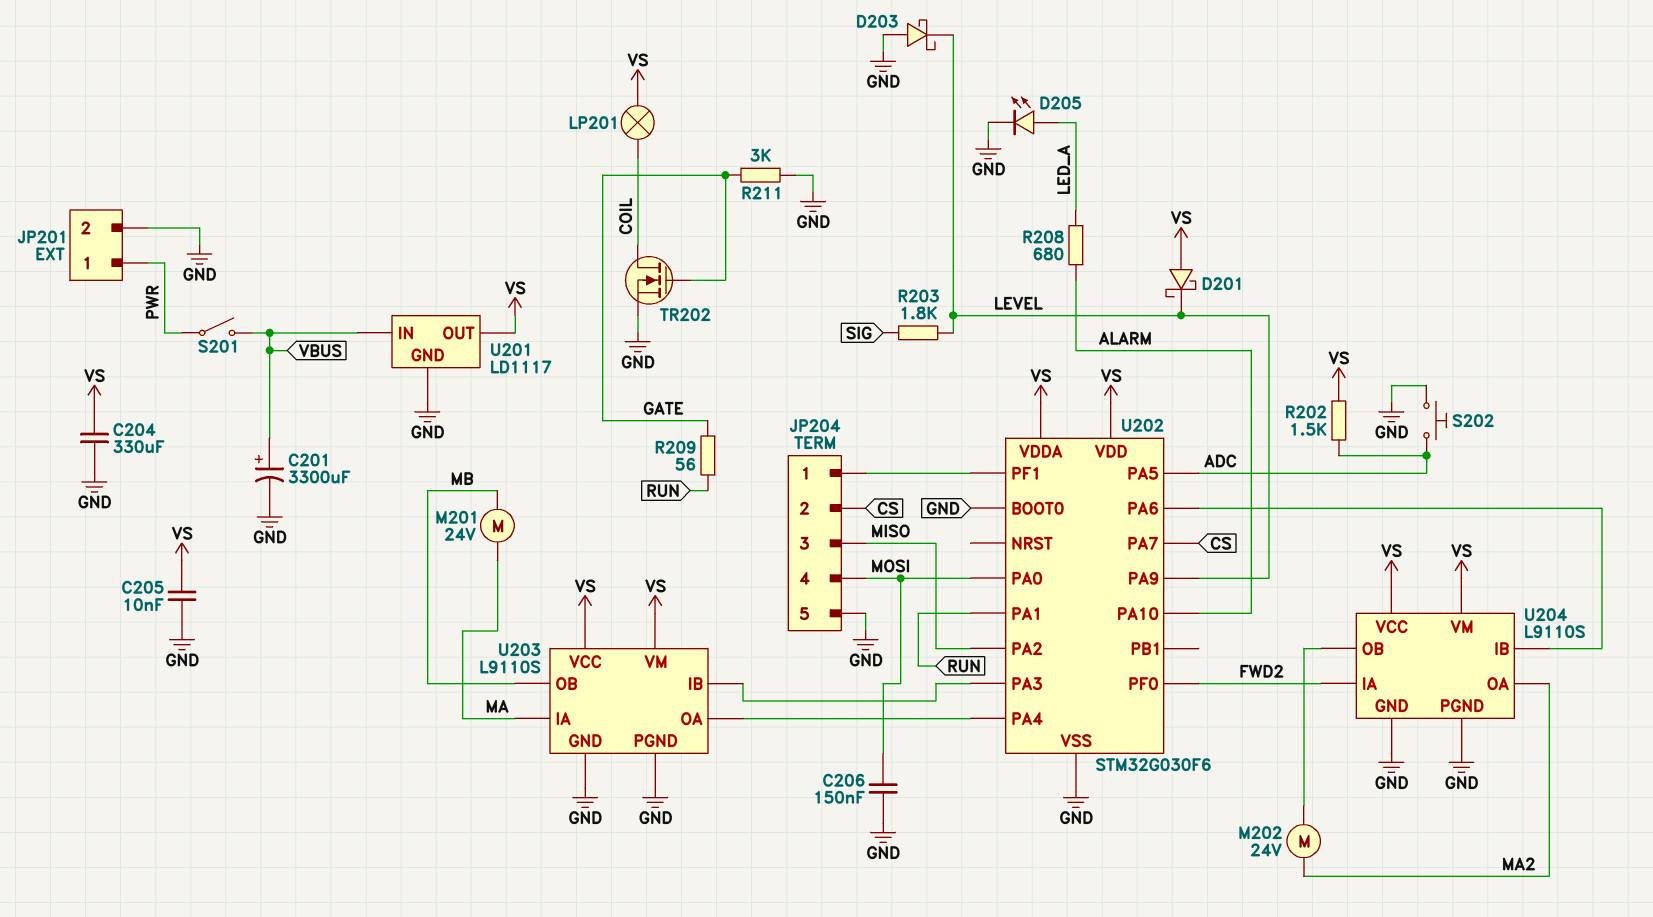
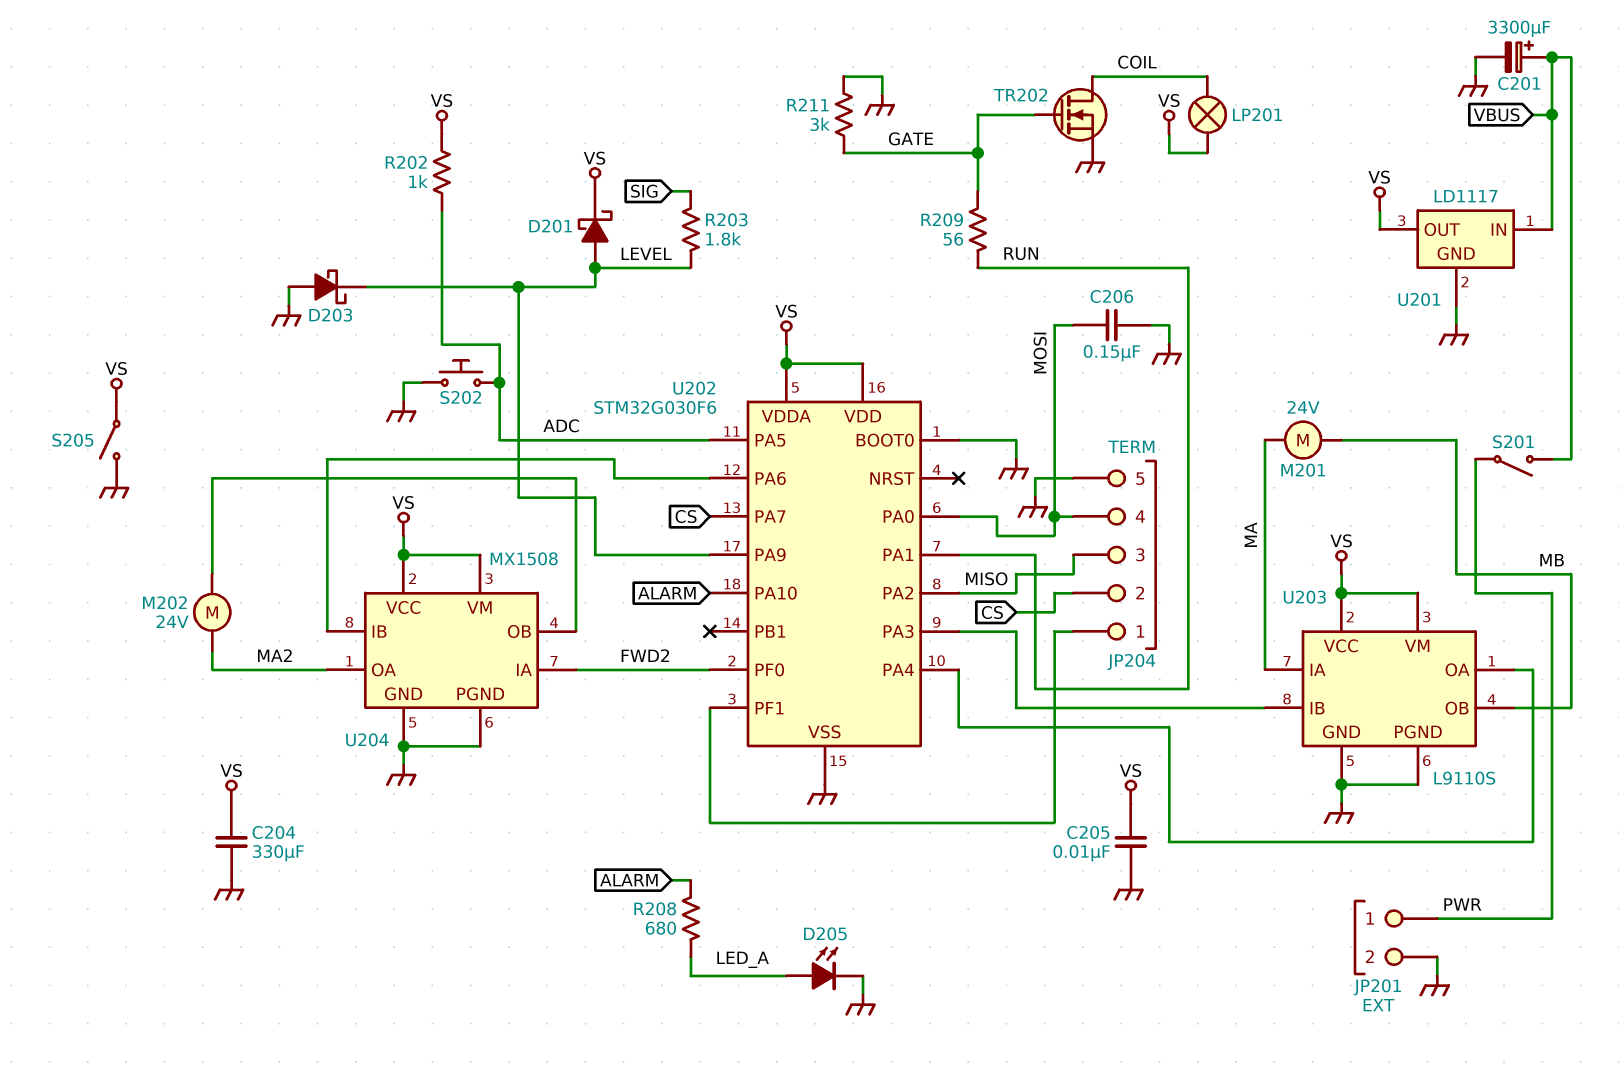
D201: schottky (A VS, K LEVEL) -> schottky (A LEVEL, K VS)
R202: 1.5k (ADC, VS) -> 1k (ADC, VS)
S205: none -> switch (GND, VS)
U204: L9110S -> MX1508

